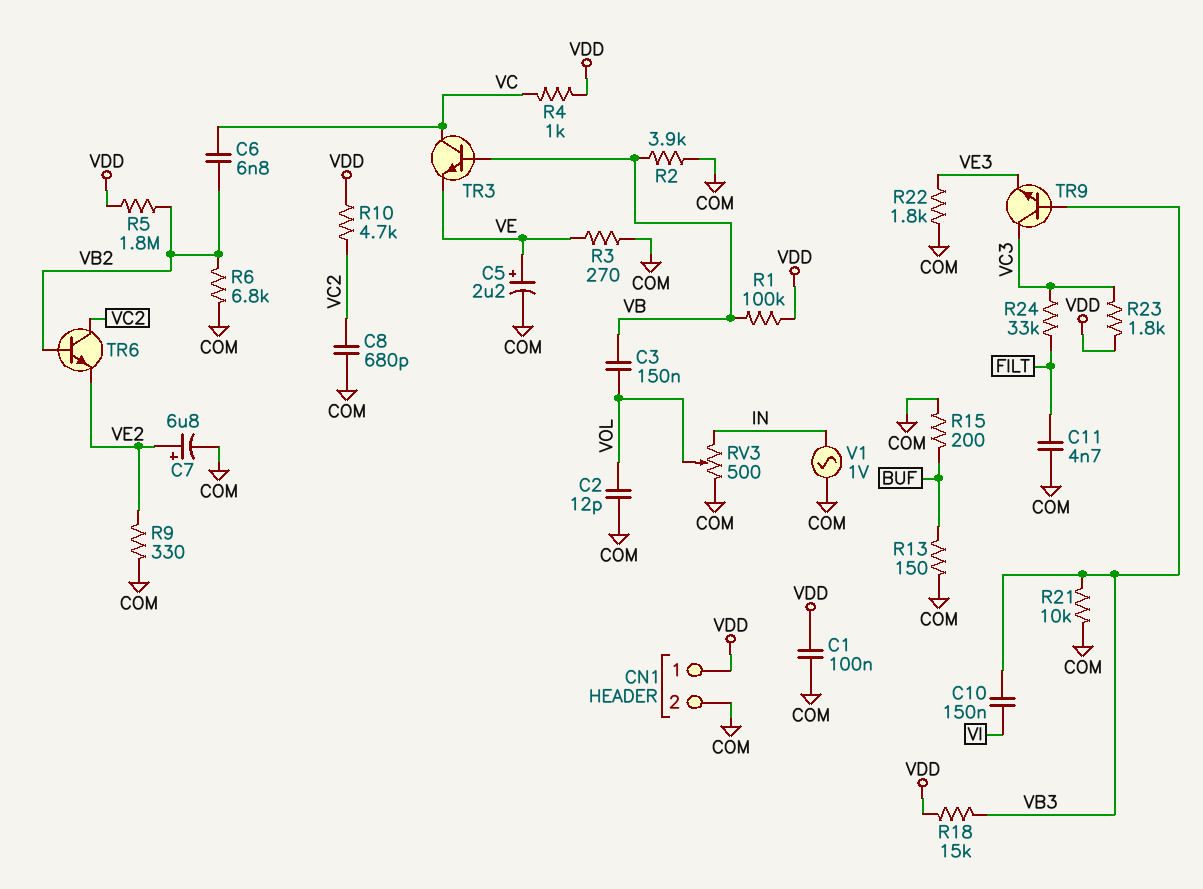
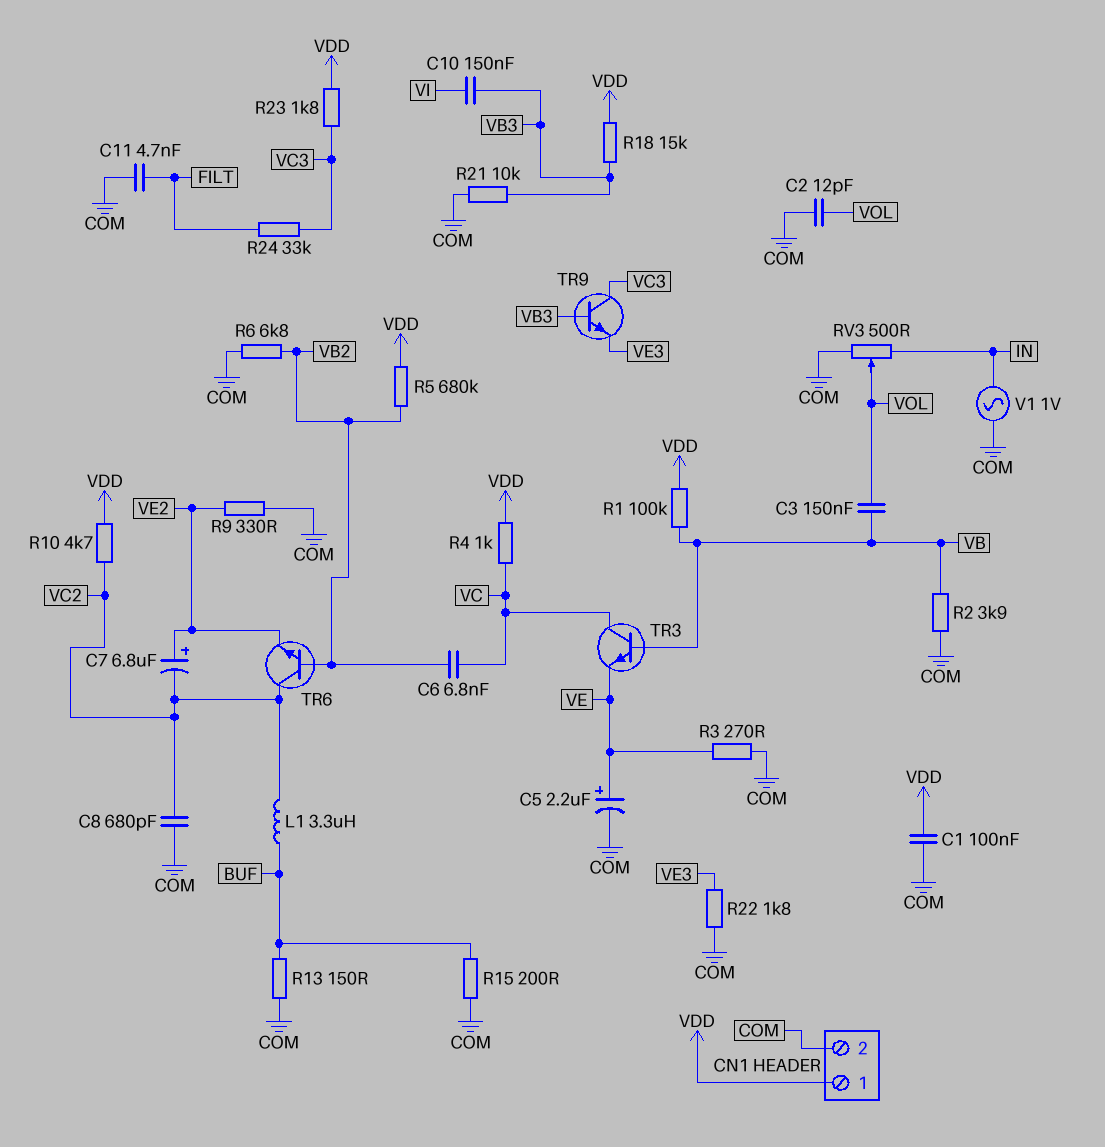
C7: 6.8uF (plus VE2, minus COM) -> 6.8uF (plus VE2, minus VC2)
L1: none -> 3.3uH (BUF, VC2)
R5: 1.8M (VB2, VDD) -> 680k (VB2, VDD)

